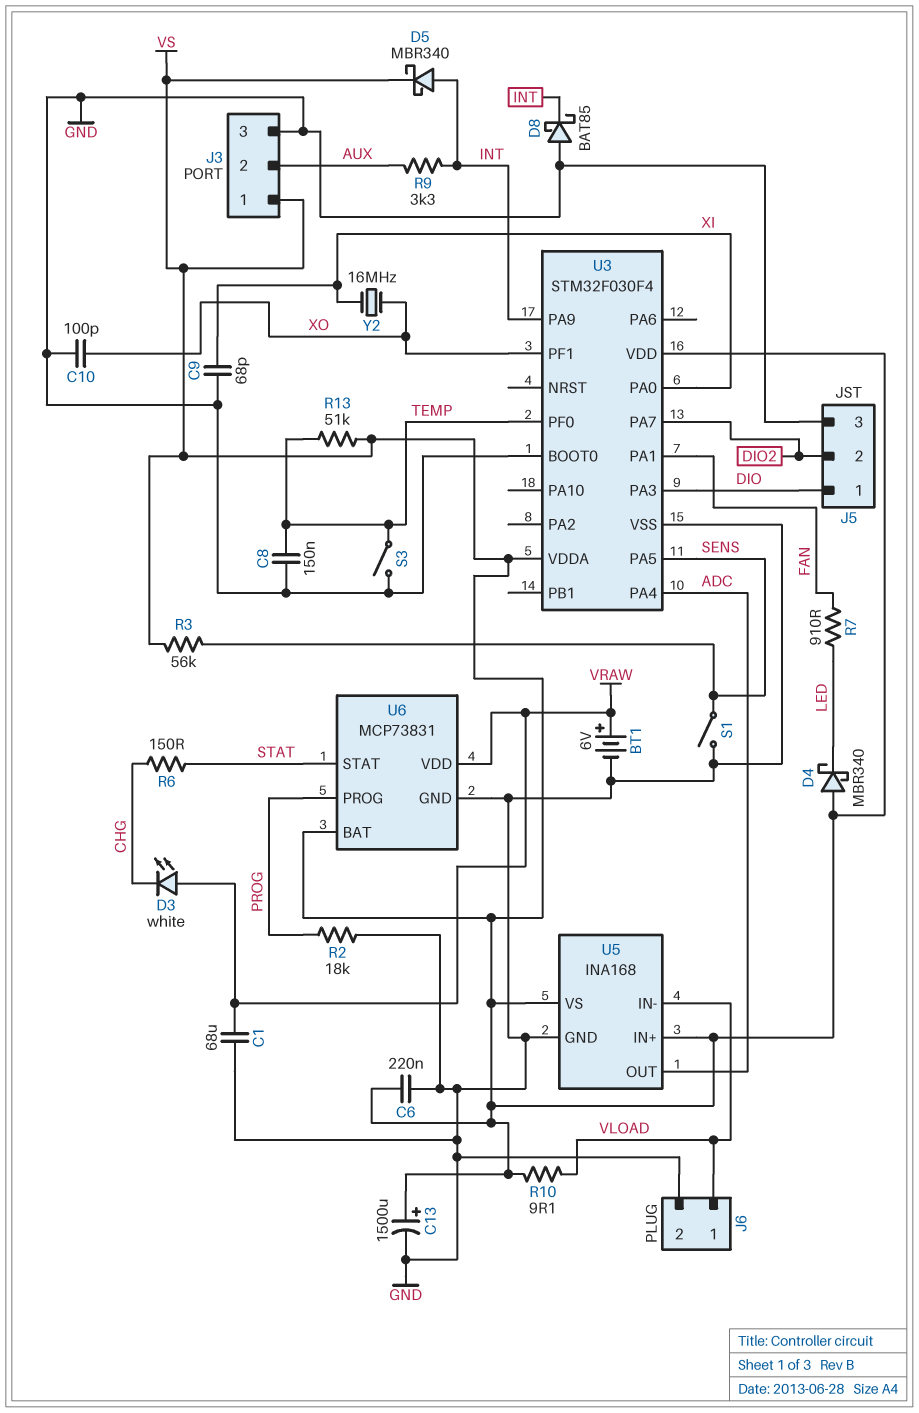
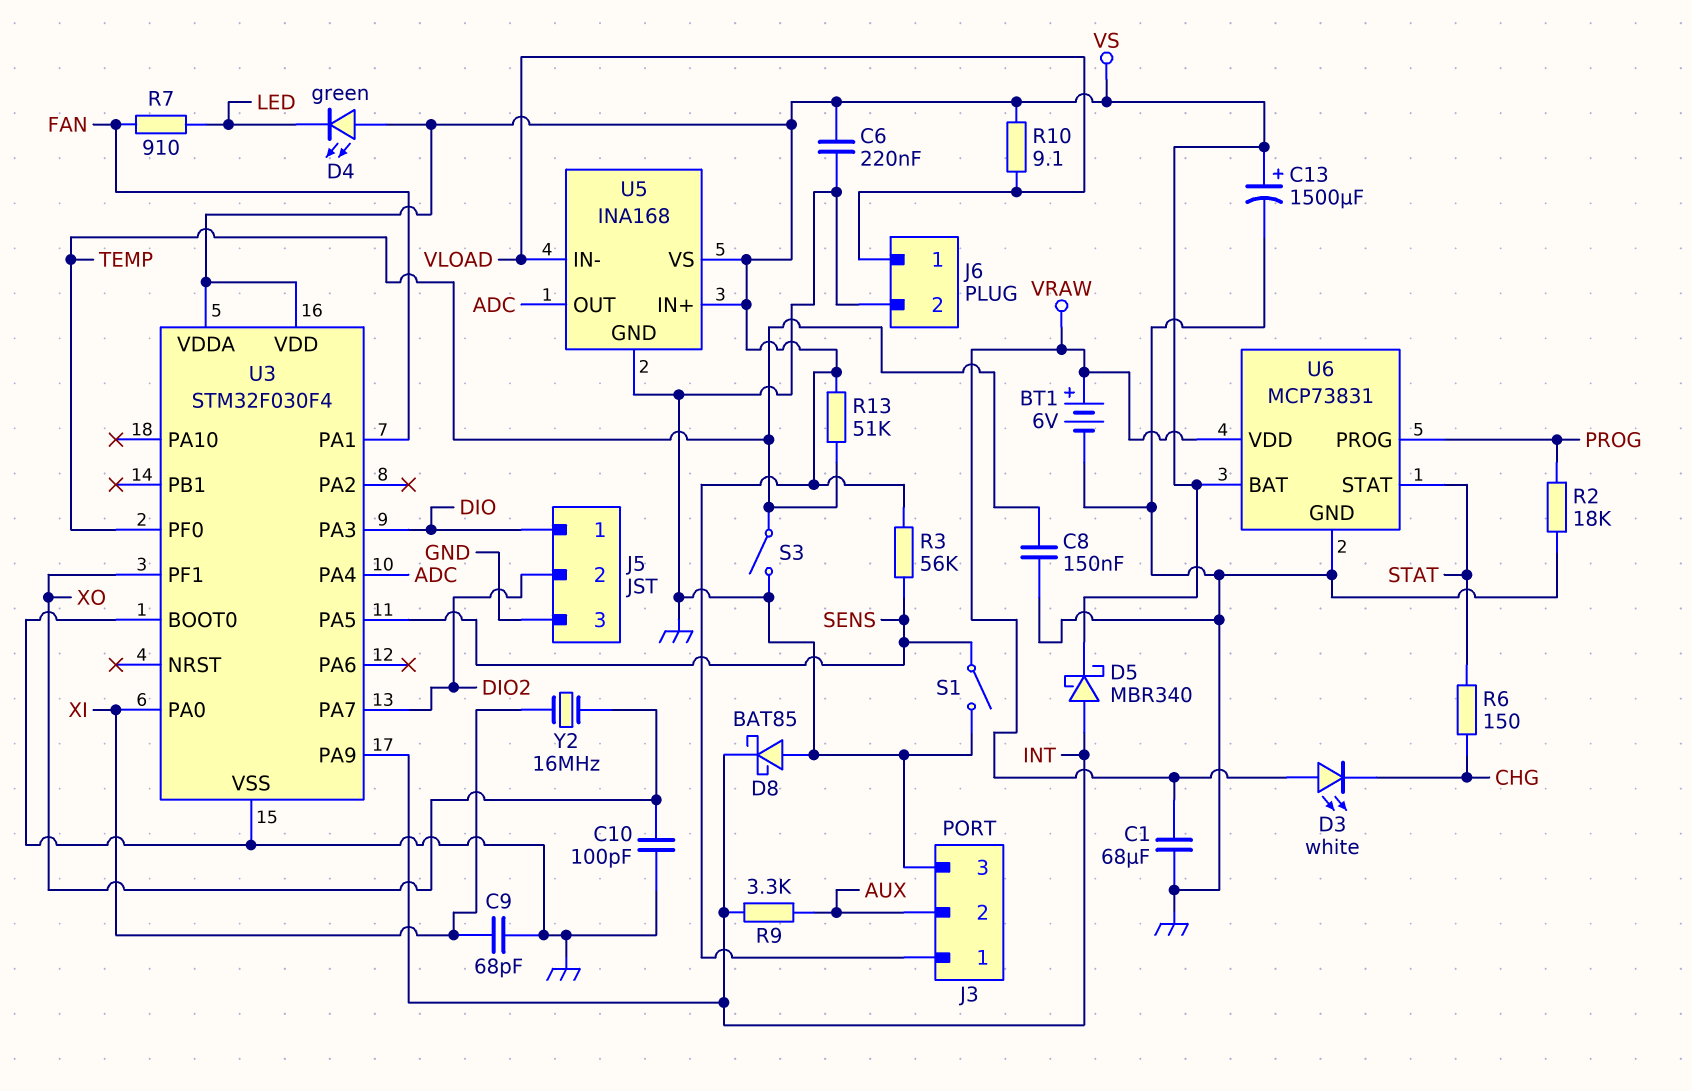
D4: schottky MBR340 (A VS, K LED) -> LED green (A VS, K LED)

